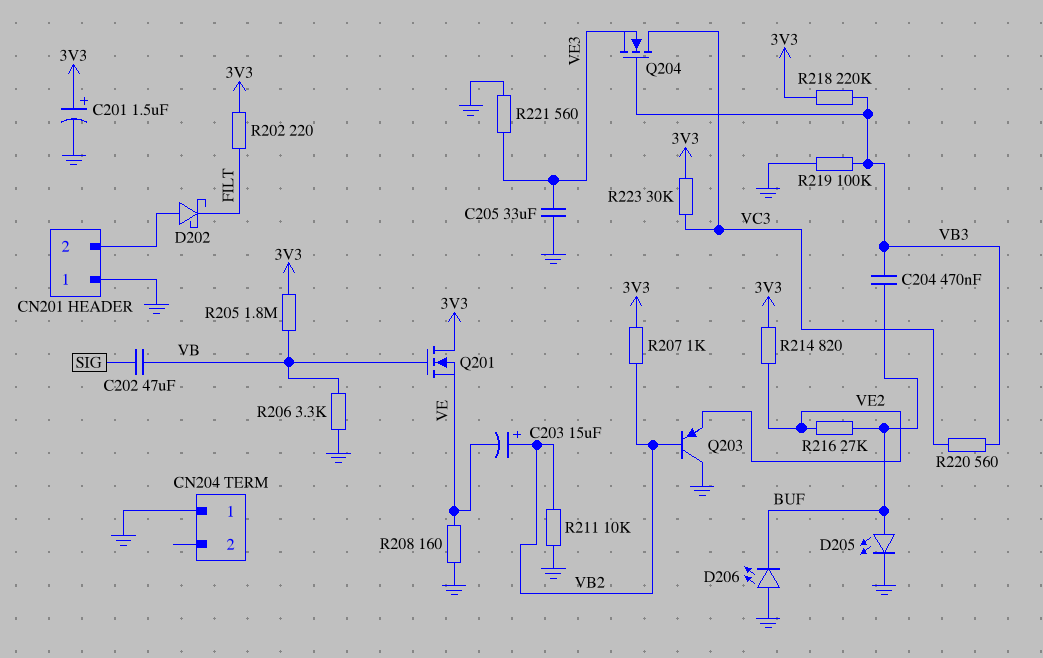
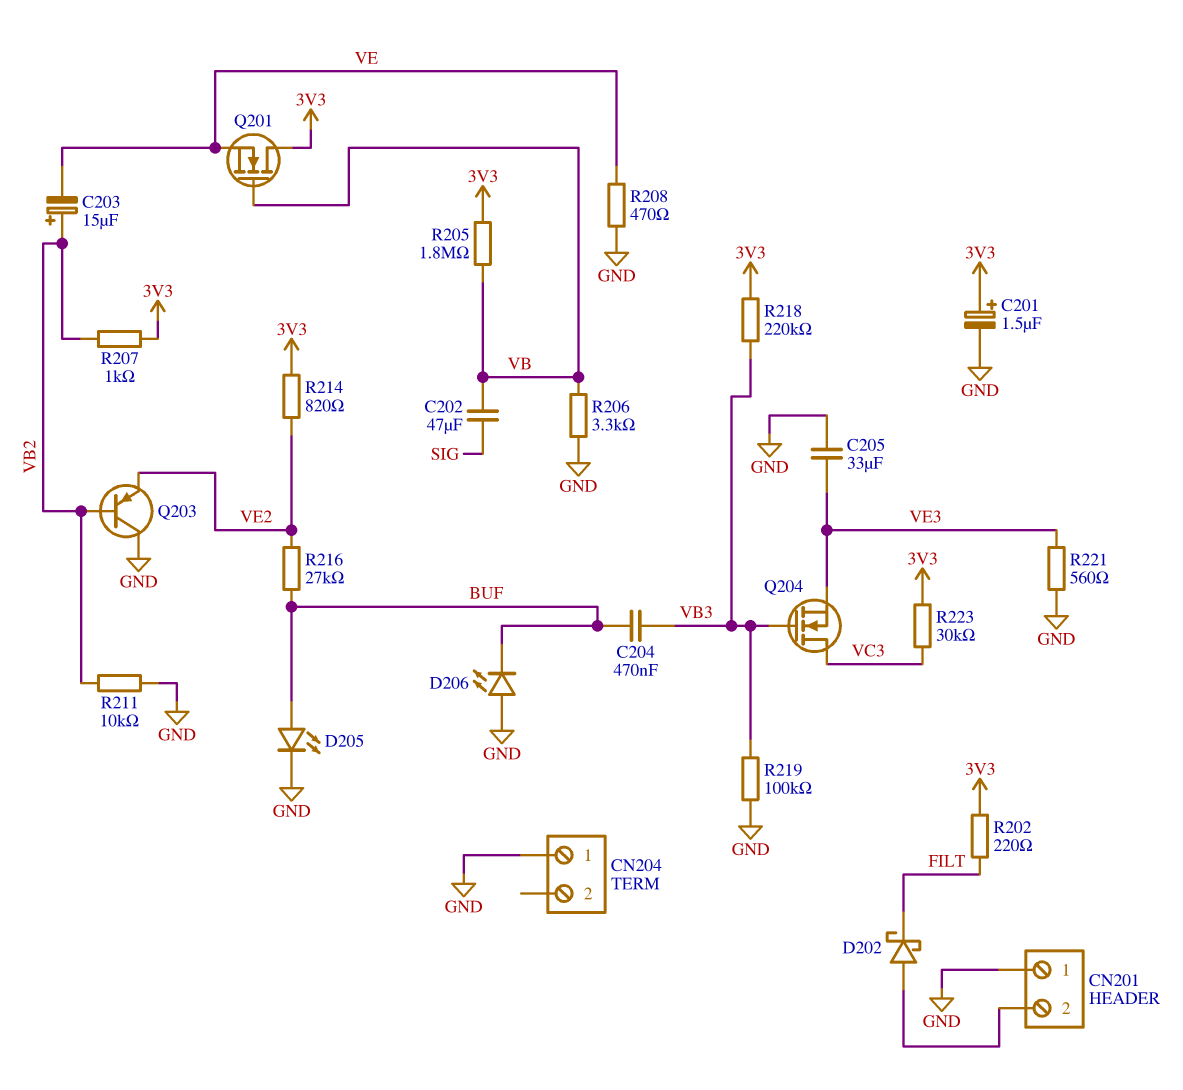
R208: 160 (GND, VE) -> 470 (GND, VE)
R220: 560 (VB3, VC3) -> none

